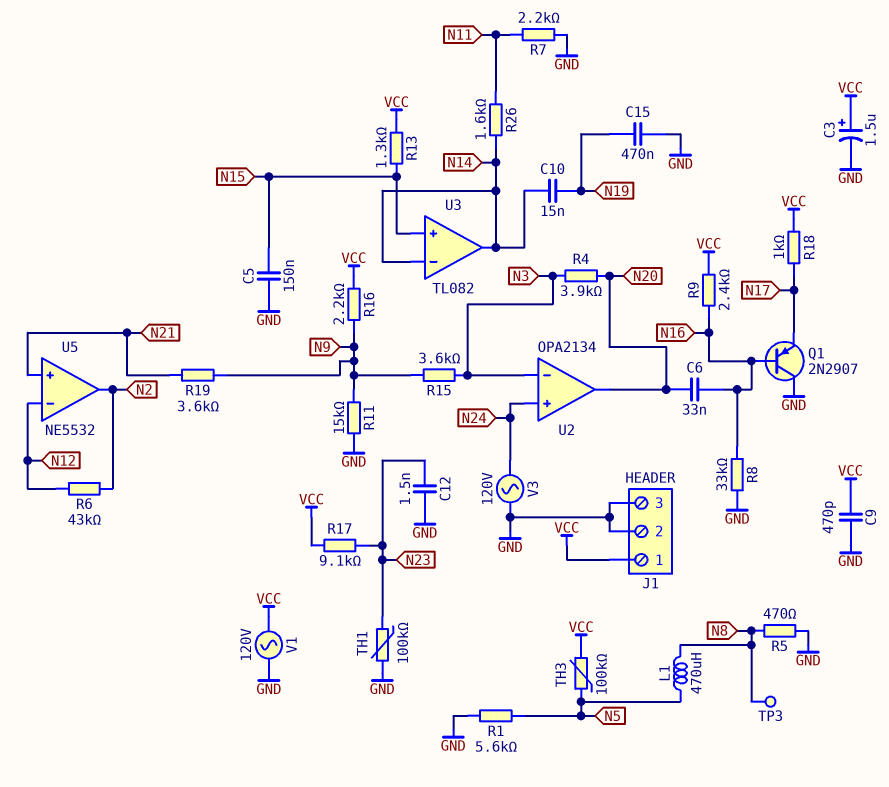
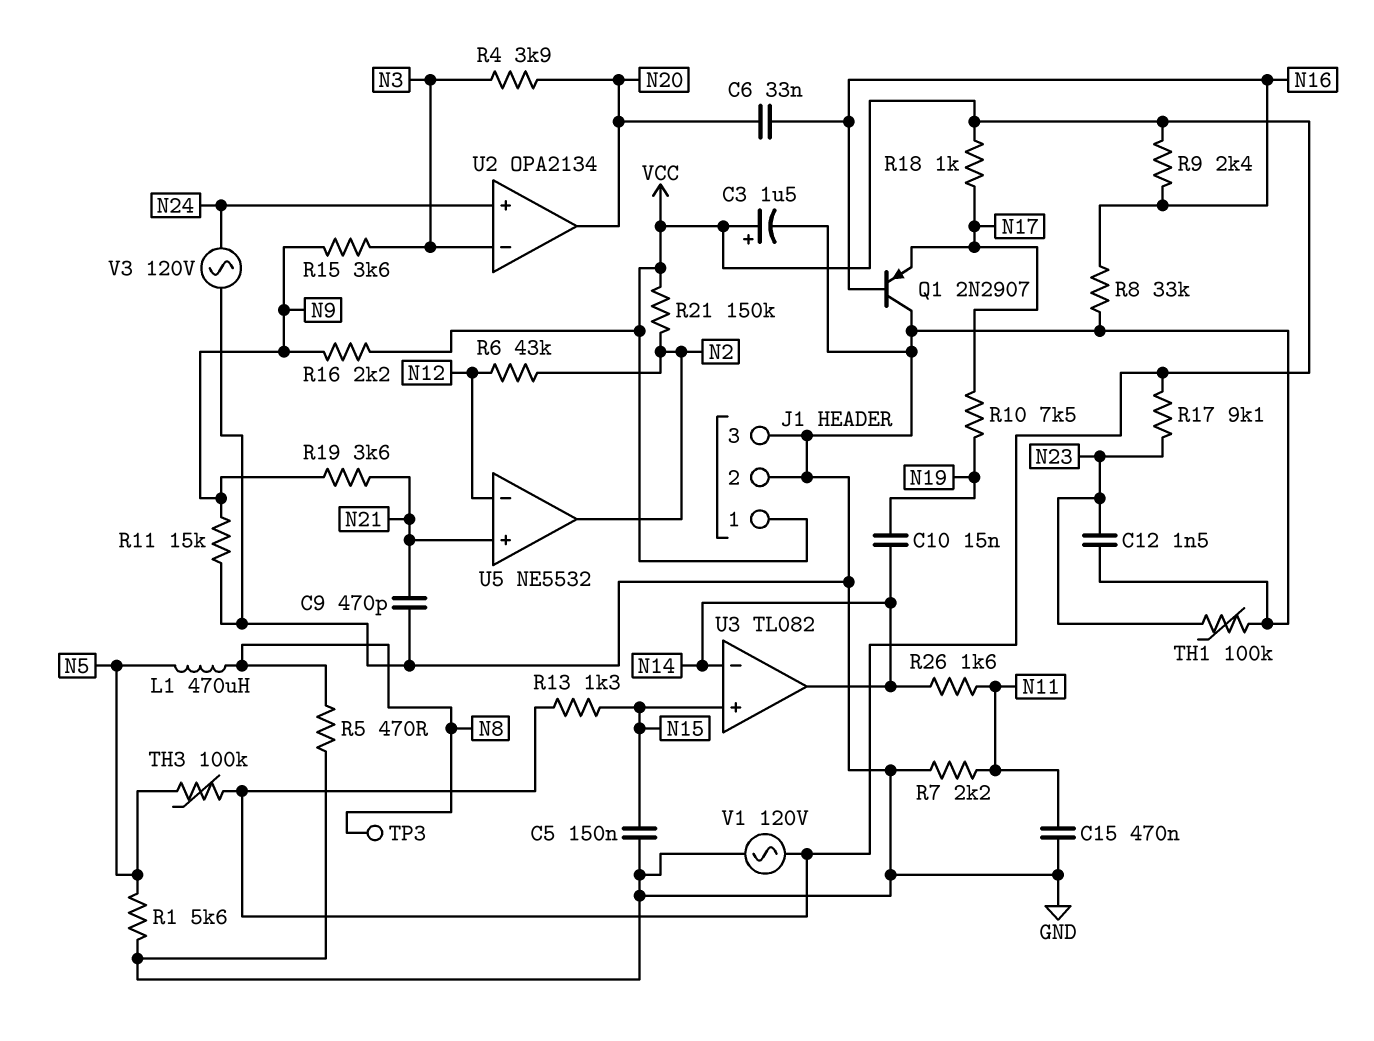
C9: 470pF (GND, VCC) -> 470pF (GND, N21)
C15: 470nF (GND, N19) -> 470nF (GND, N11)
R10: none -> 7.5k (N17, N19)
R21: none -> 150k (N2, VCC)

